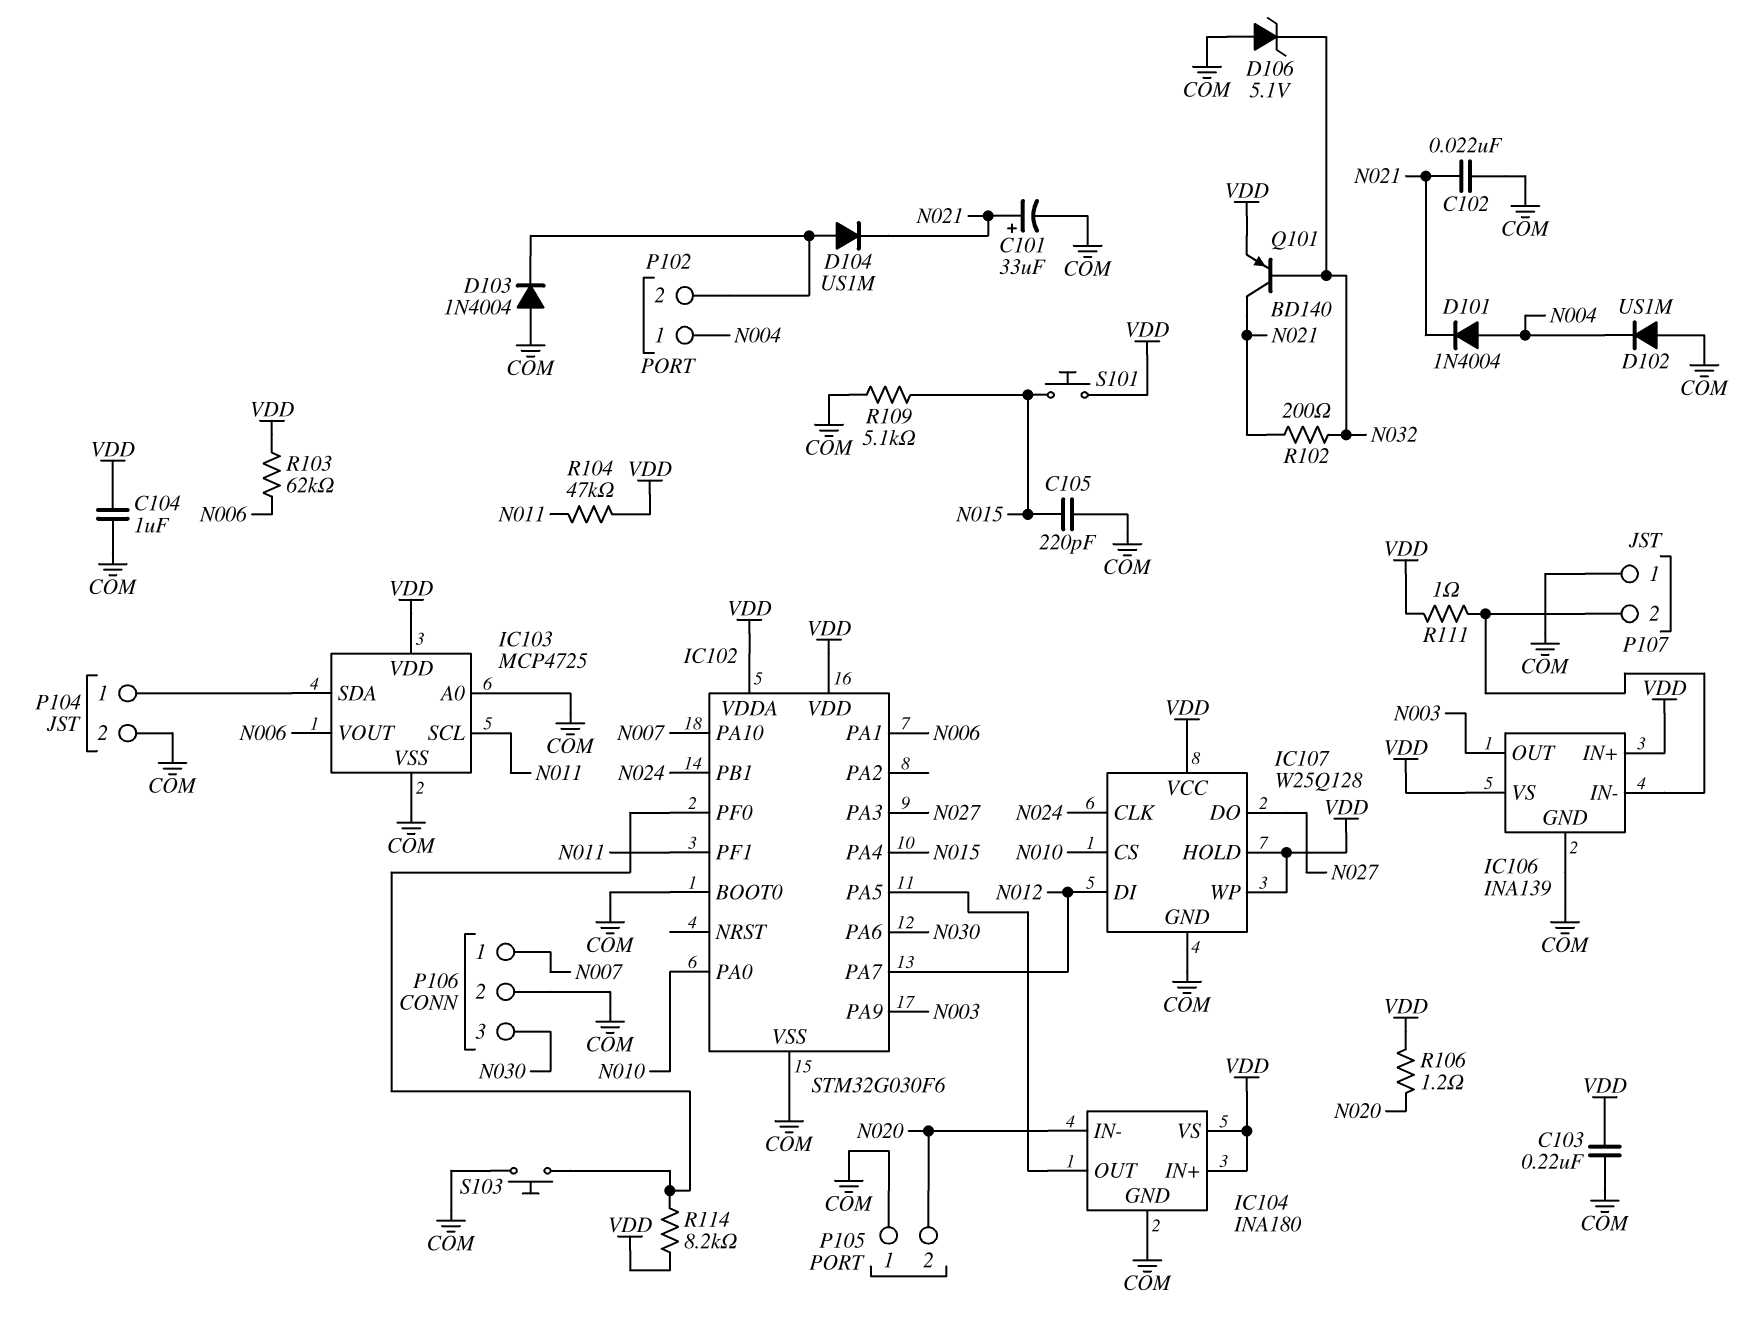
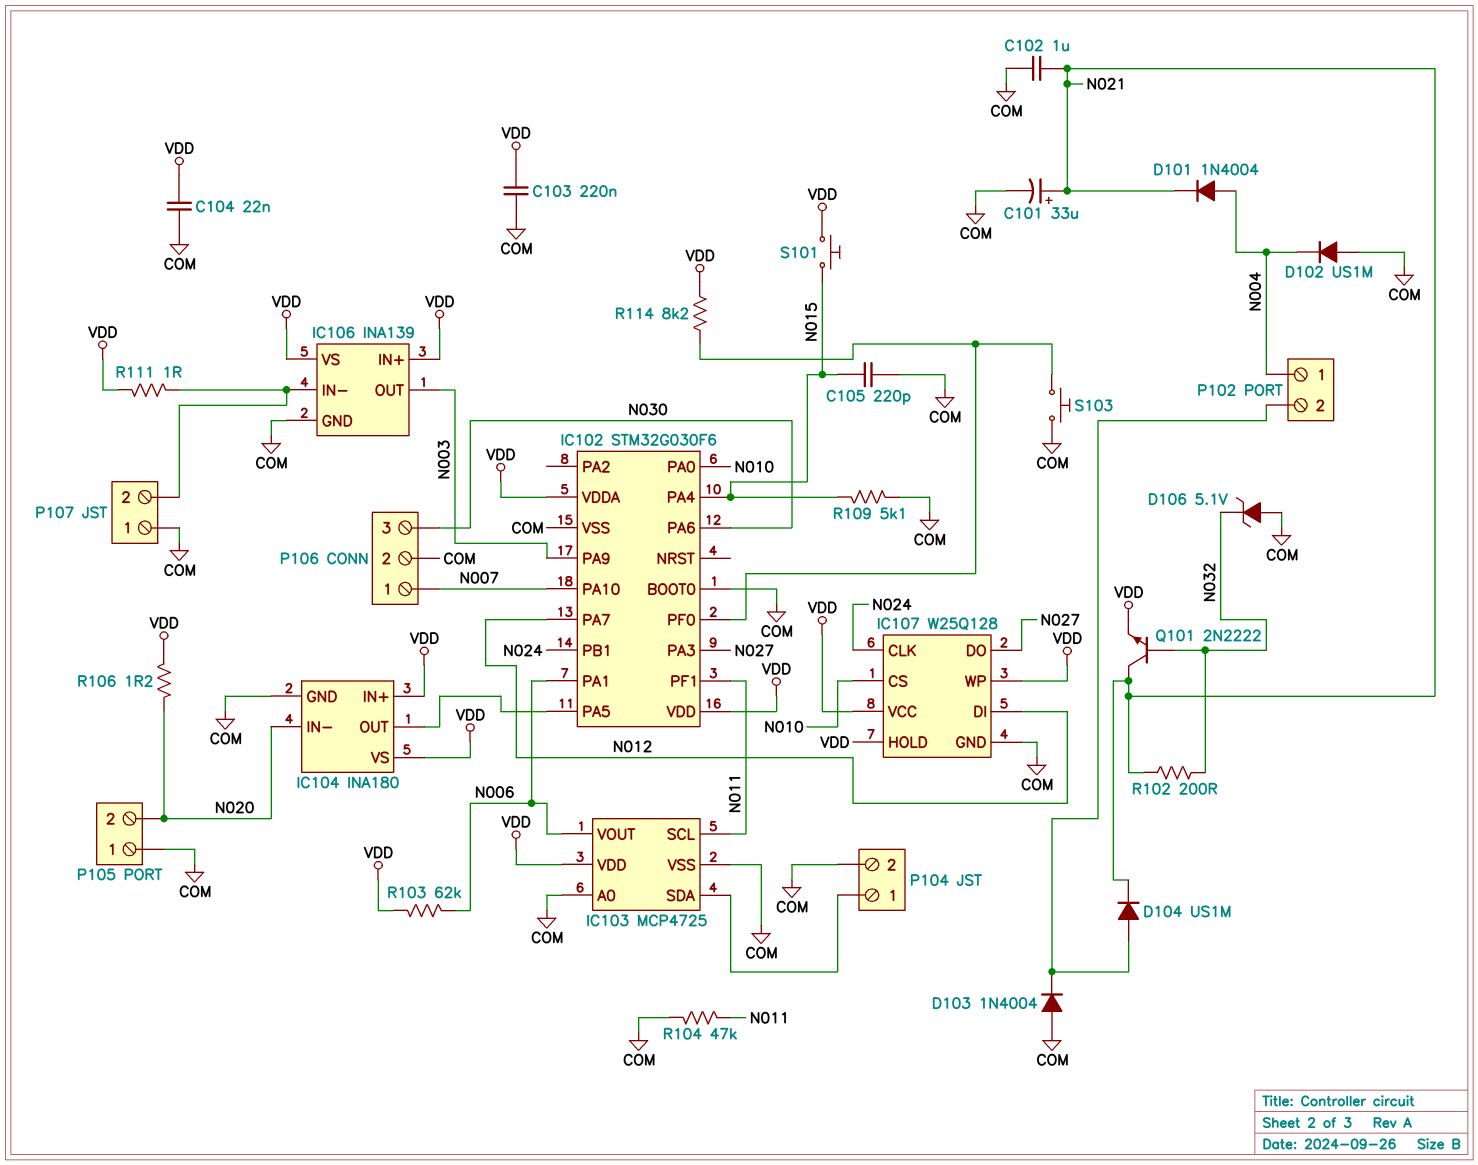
C102: 22nF (COM, N021) -> 1uF (COM, N021)
C104: 1uF (COM, VDD) -> 22nF (COM, VDD)
Q101: PNP BD140 (B N032, C N021, E VDD) -> NPN 2N2222 (B N032, C N021, E VDD)
R104: 47k (N011, VDD) -> 47k (COM, N011)

